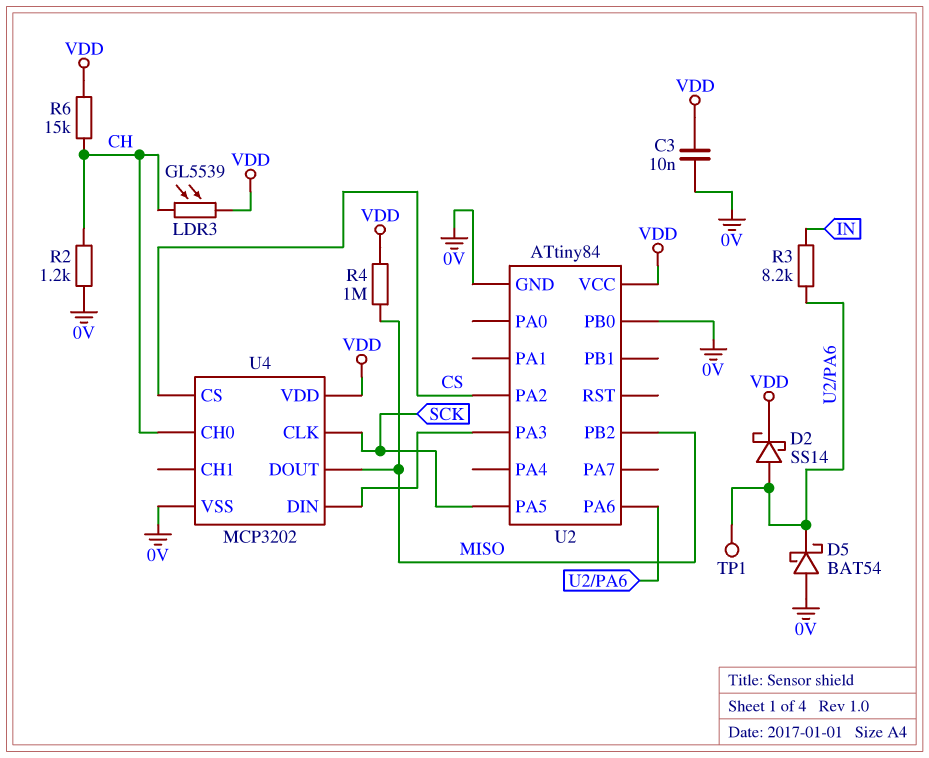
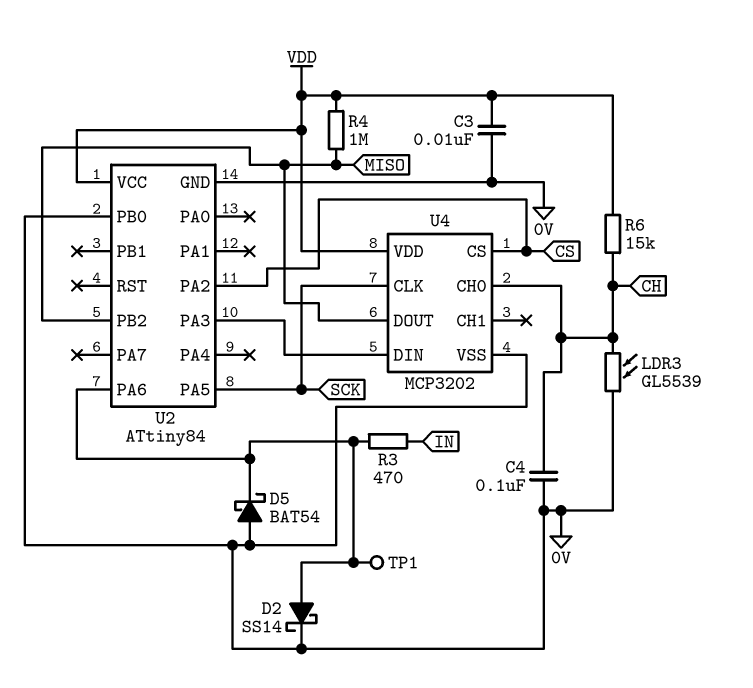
C4: none -> 100nF (0V, CH)
D2: schottky SS14 (A U2/PA6, K VDD) -> schottky SS14 (A U2/PA6, K 0V)
LDR3: GL5539 (CH, VDD) -> GL5539 (0V, CH)
R2: 1.2k (0V, CH) -> none
R3: 8.2k (IN, U2/PA6) -> 470 (IN, U2/PA6)

